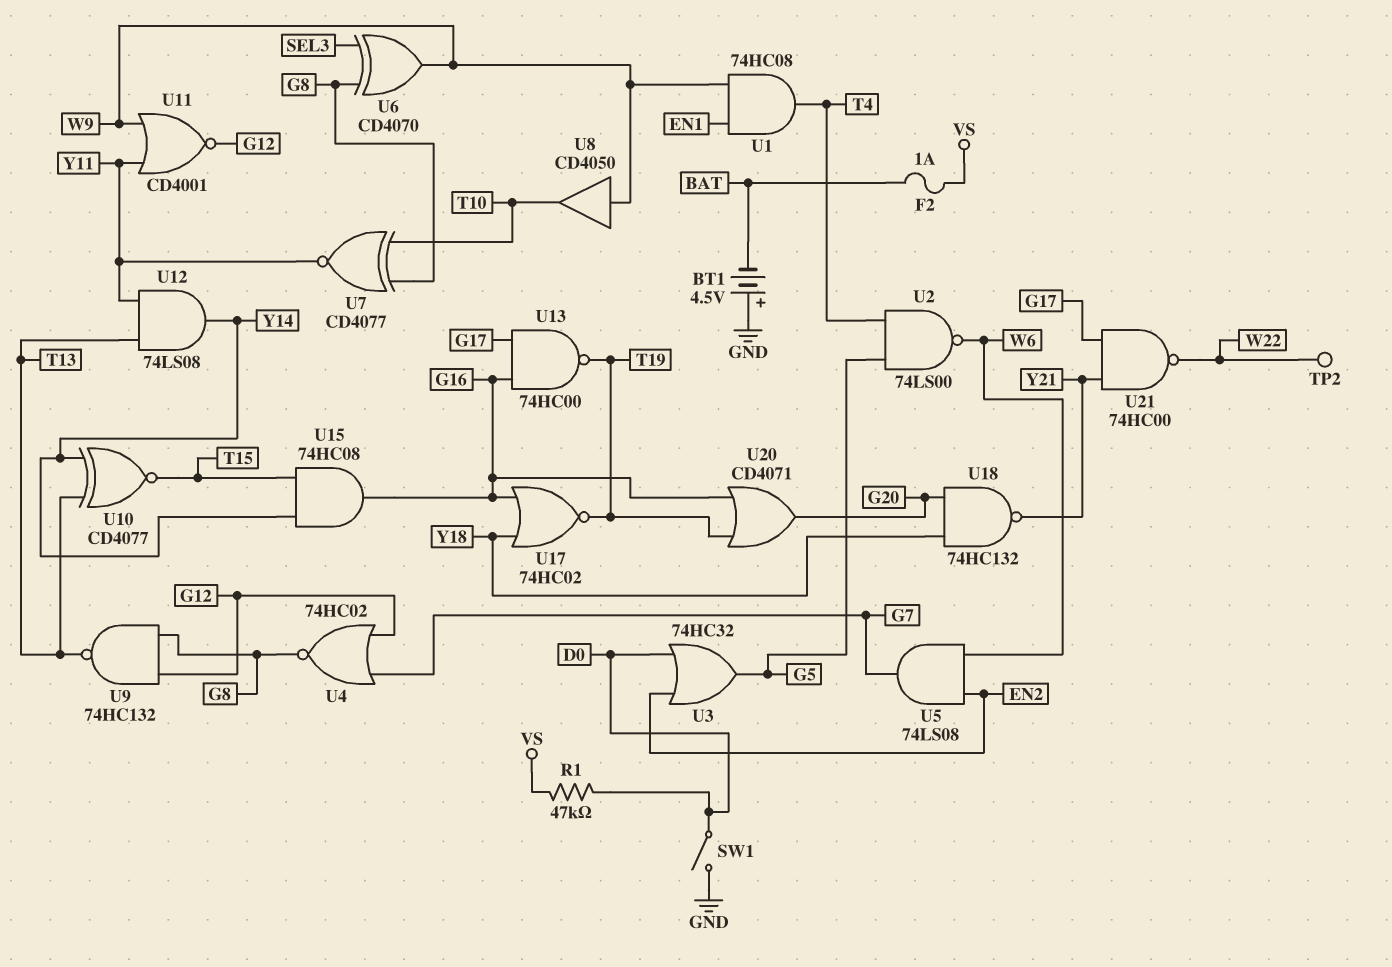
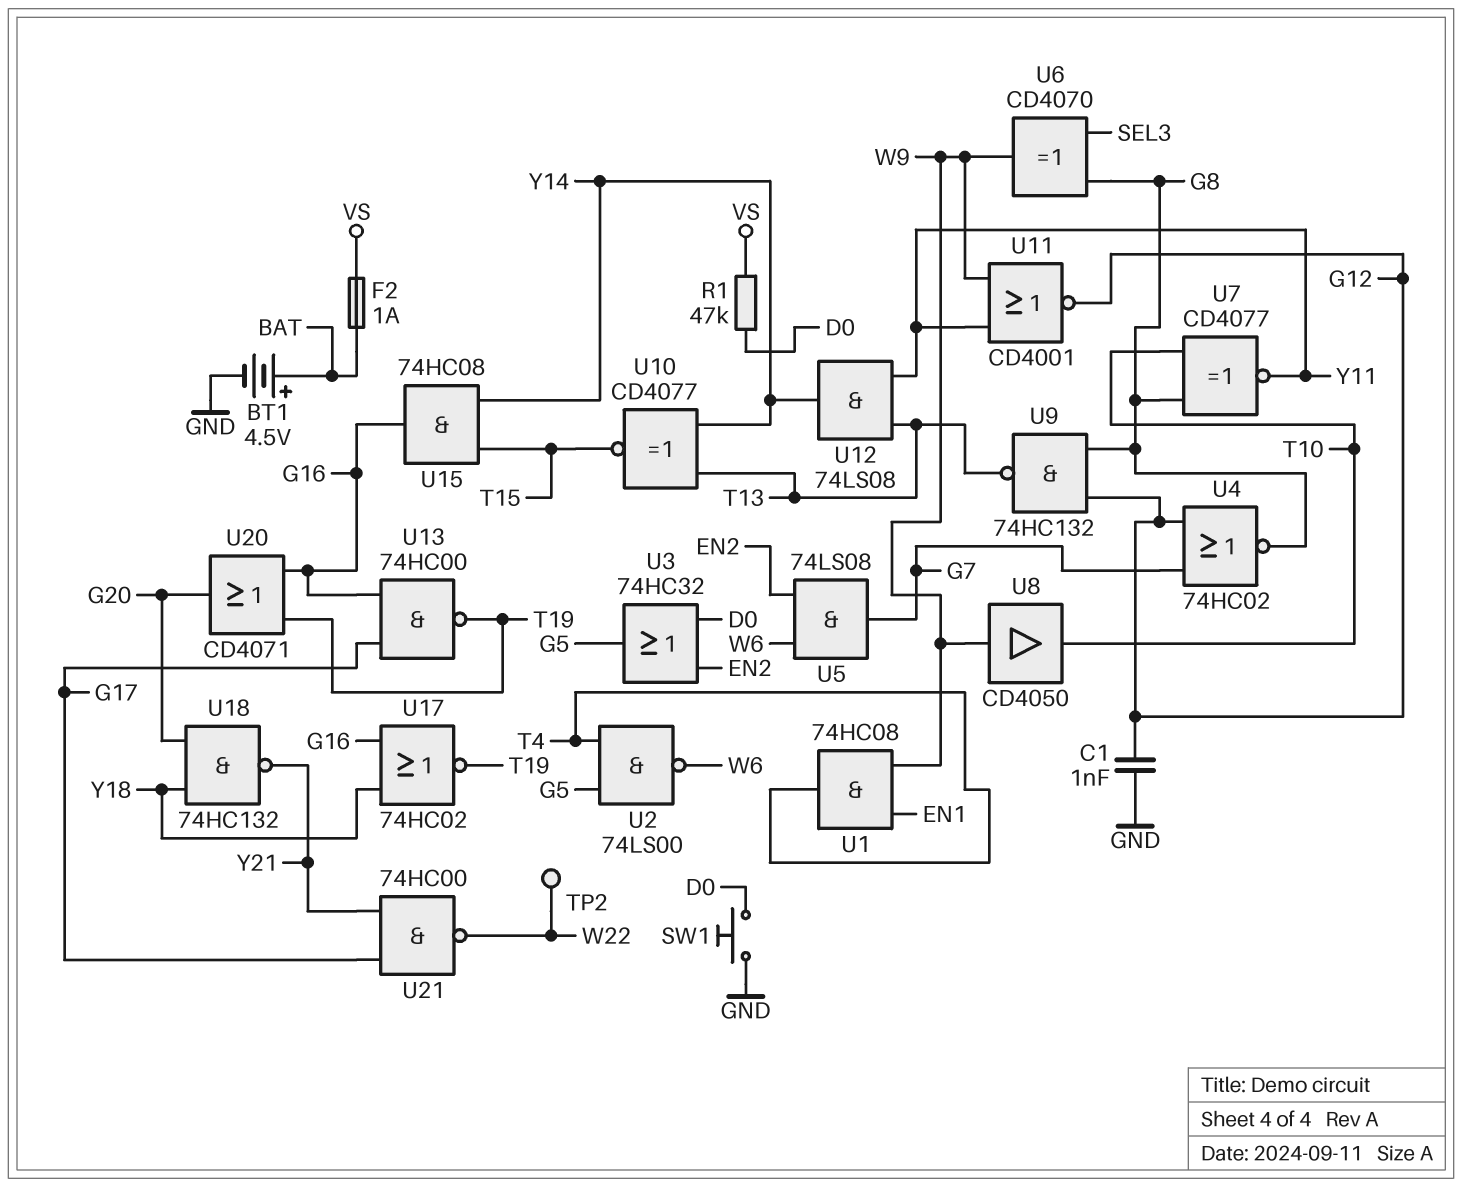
BT1: 4.5V (plus GND, minus BAT) -> 4.5V (plus BAT, minus GND)
C1: none -> 1nF (G12, GND)
SW1: switch (D0, GND) -> button (D0, GND)

